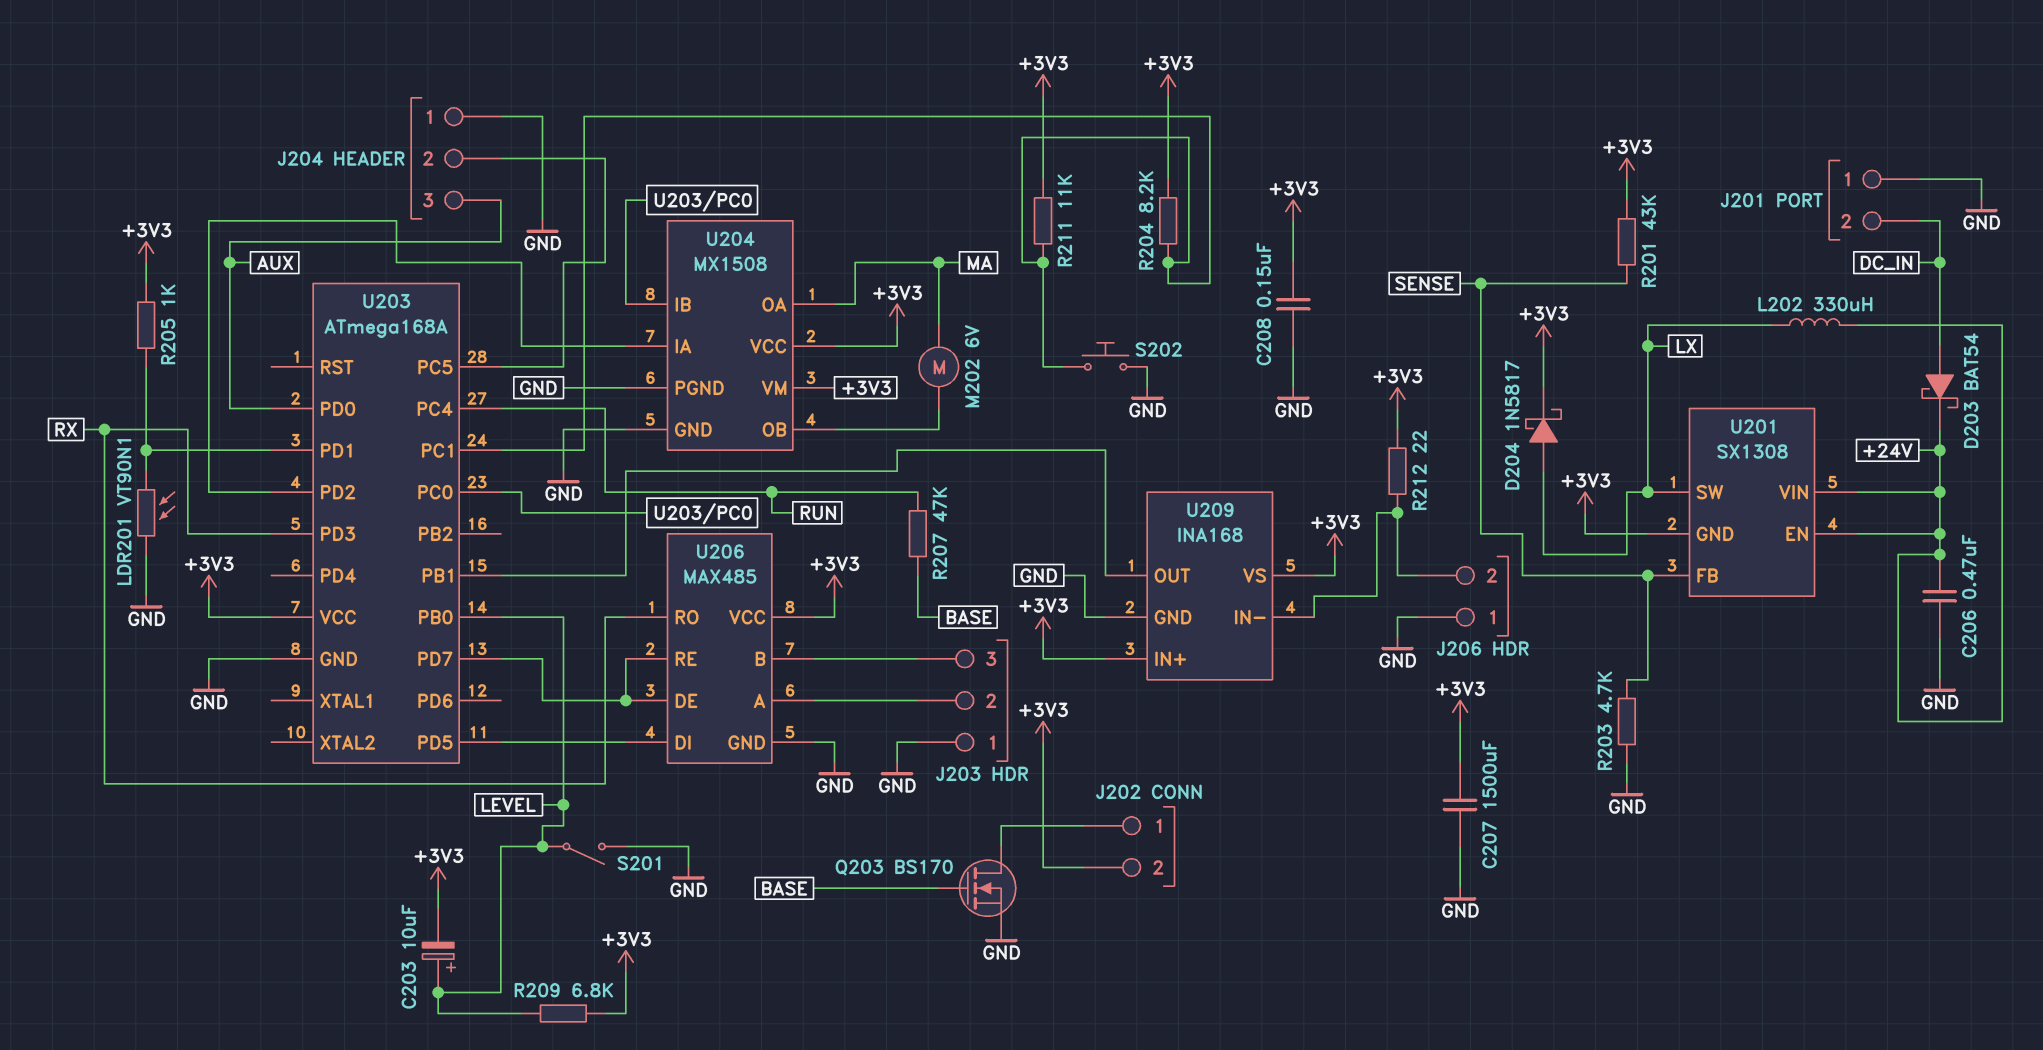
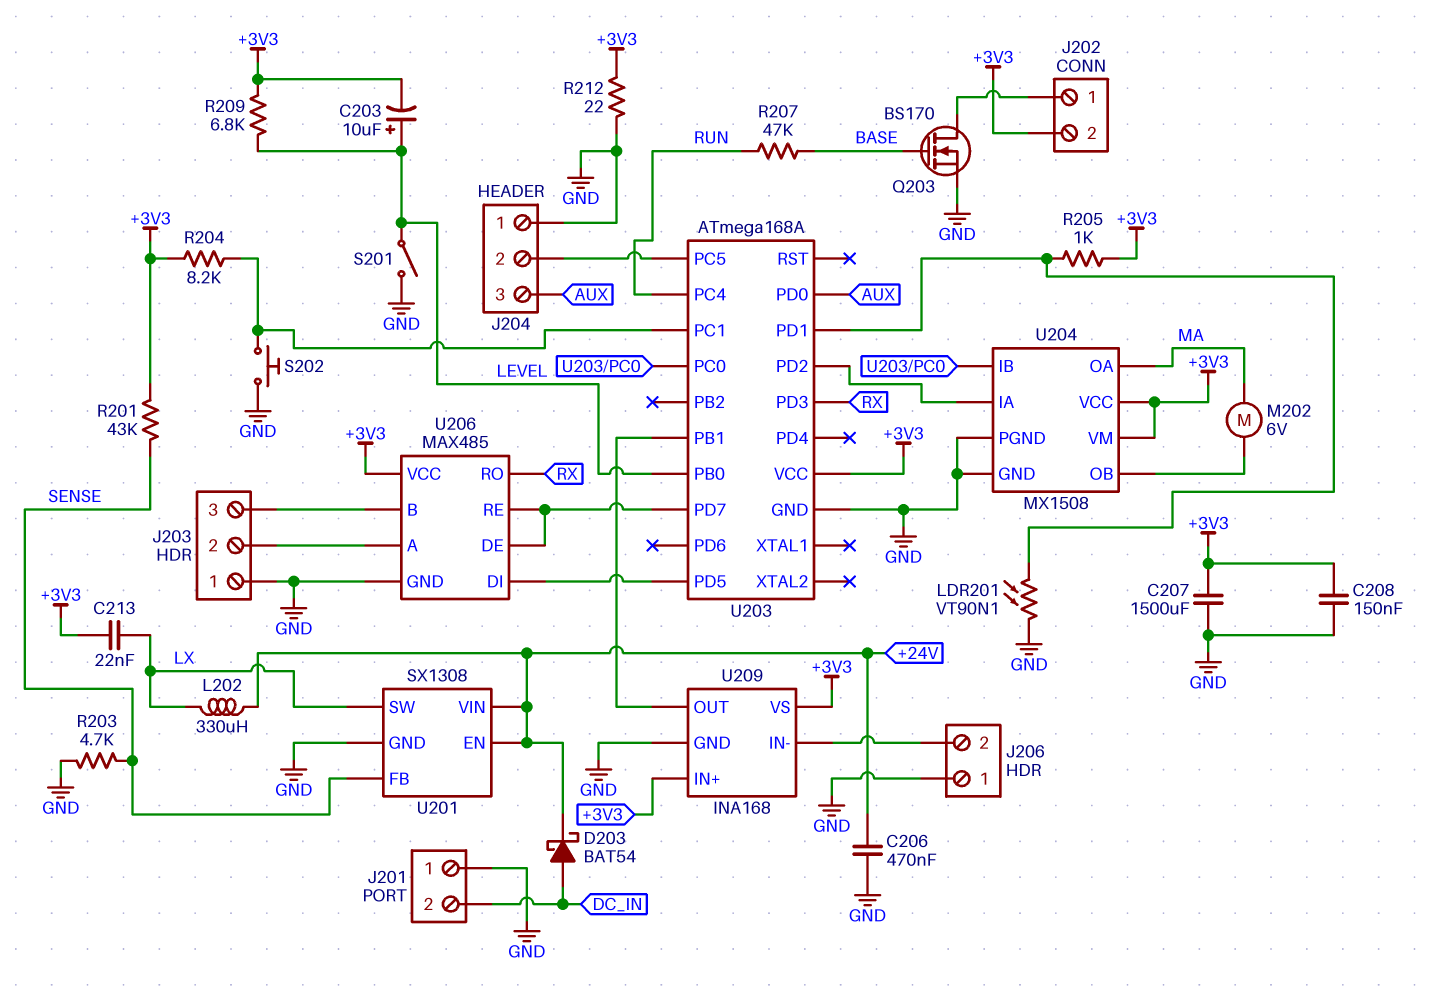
C213: none -> 22nF (+3V3, LX)
D204: schottky 1N5817 (A LX, K +3V3) -> none
R211: 11k (+3V3, U203/PC1) -> none
R212: 22 (+3V3, J206/2) -> 22 (+3V3, GND)
U201 pin GND: +3V3 -> GND

